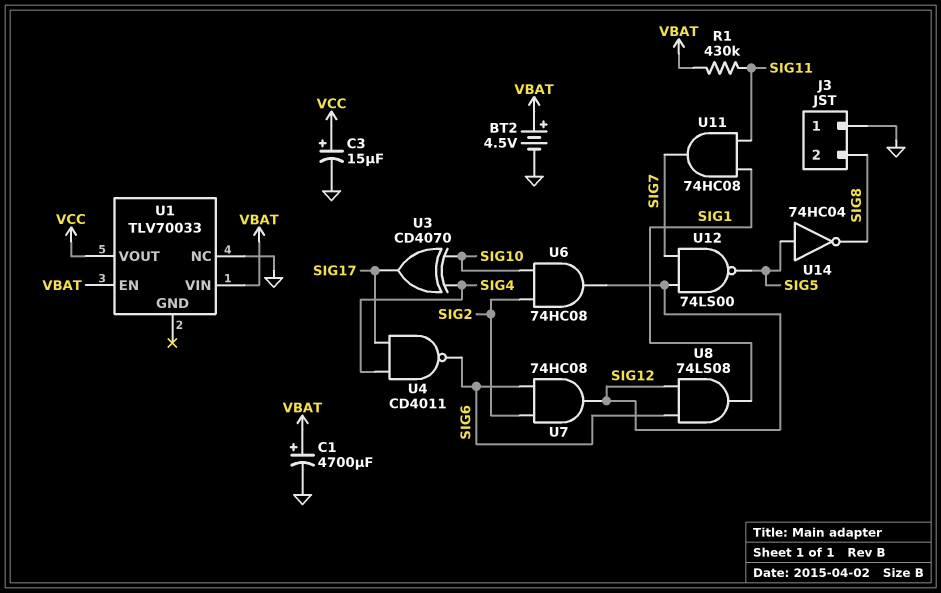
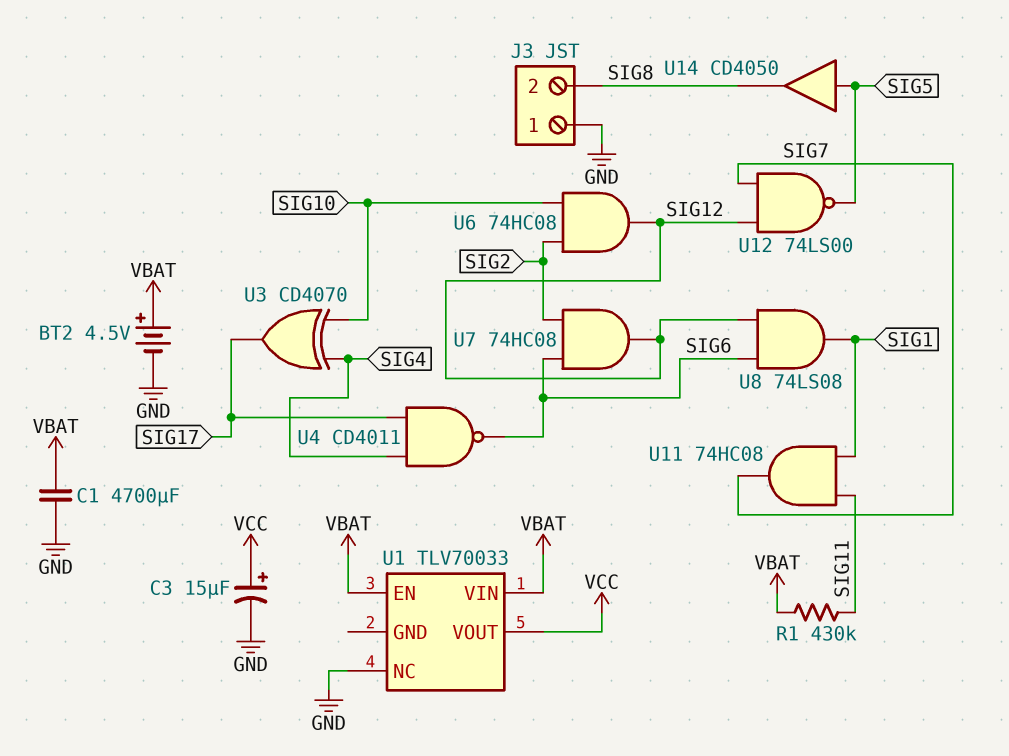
C1: 4700uF (plus VBAT, minus GND) -> 4700uF (GND, VBAT)
U14: NOT 74HC04 (in SIG5, out SIG8) -> buffer CD4050 (in SIG5, out SIG8)

